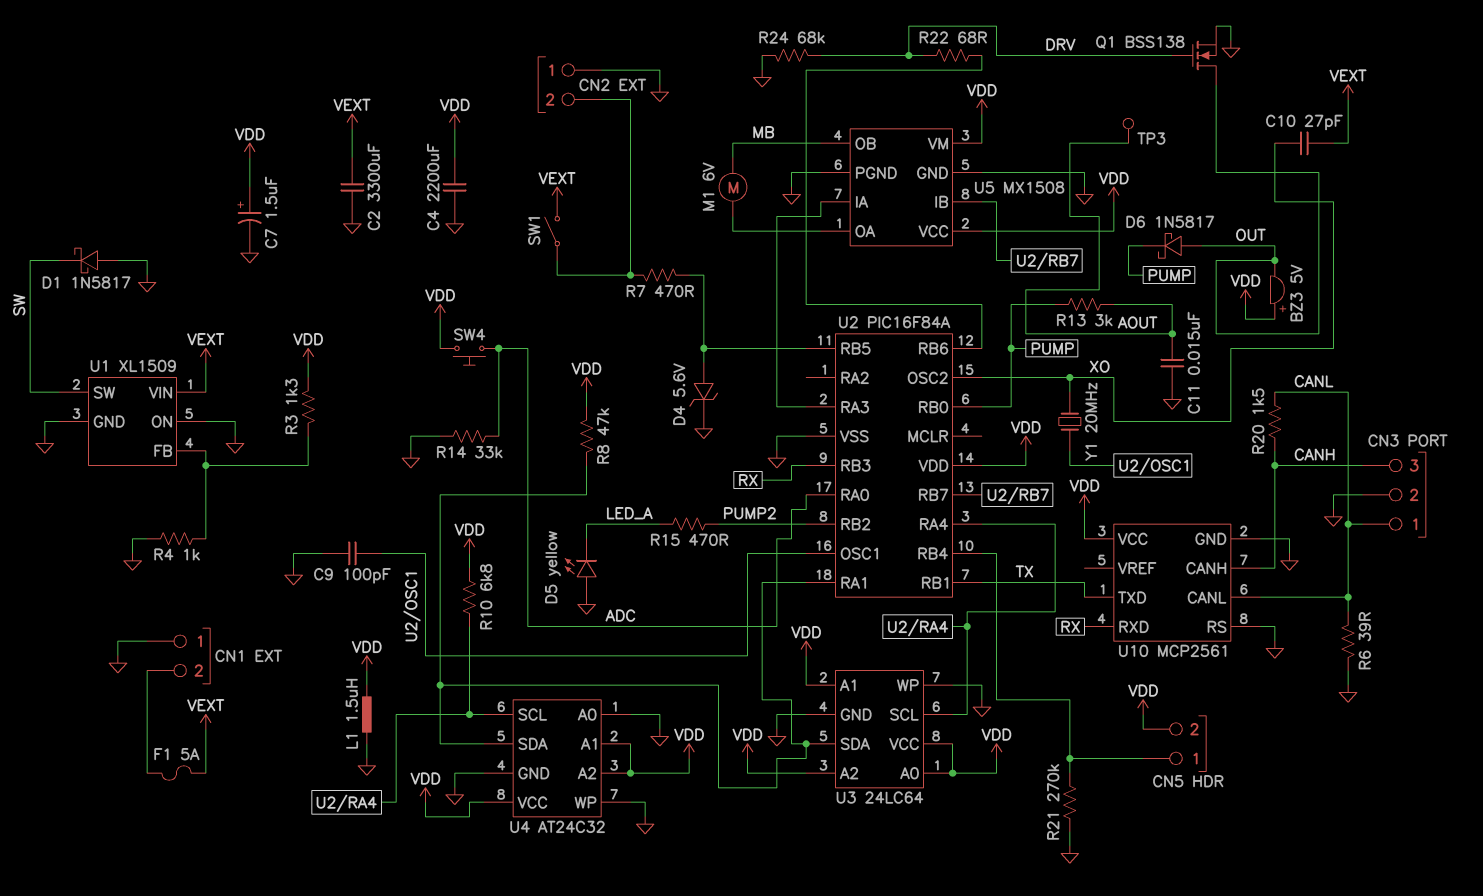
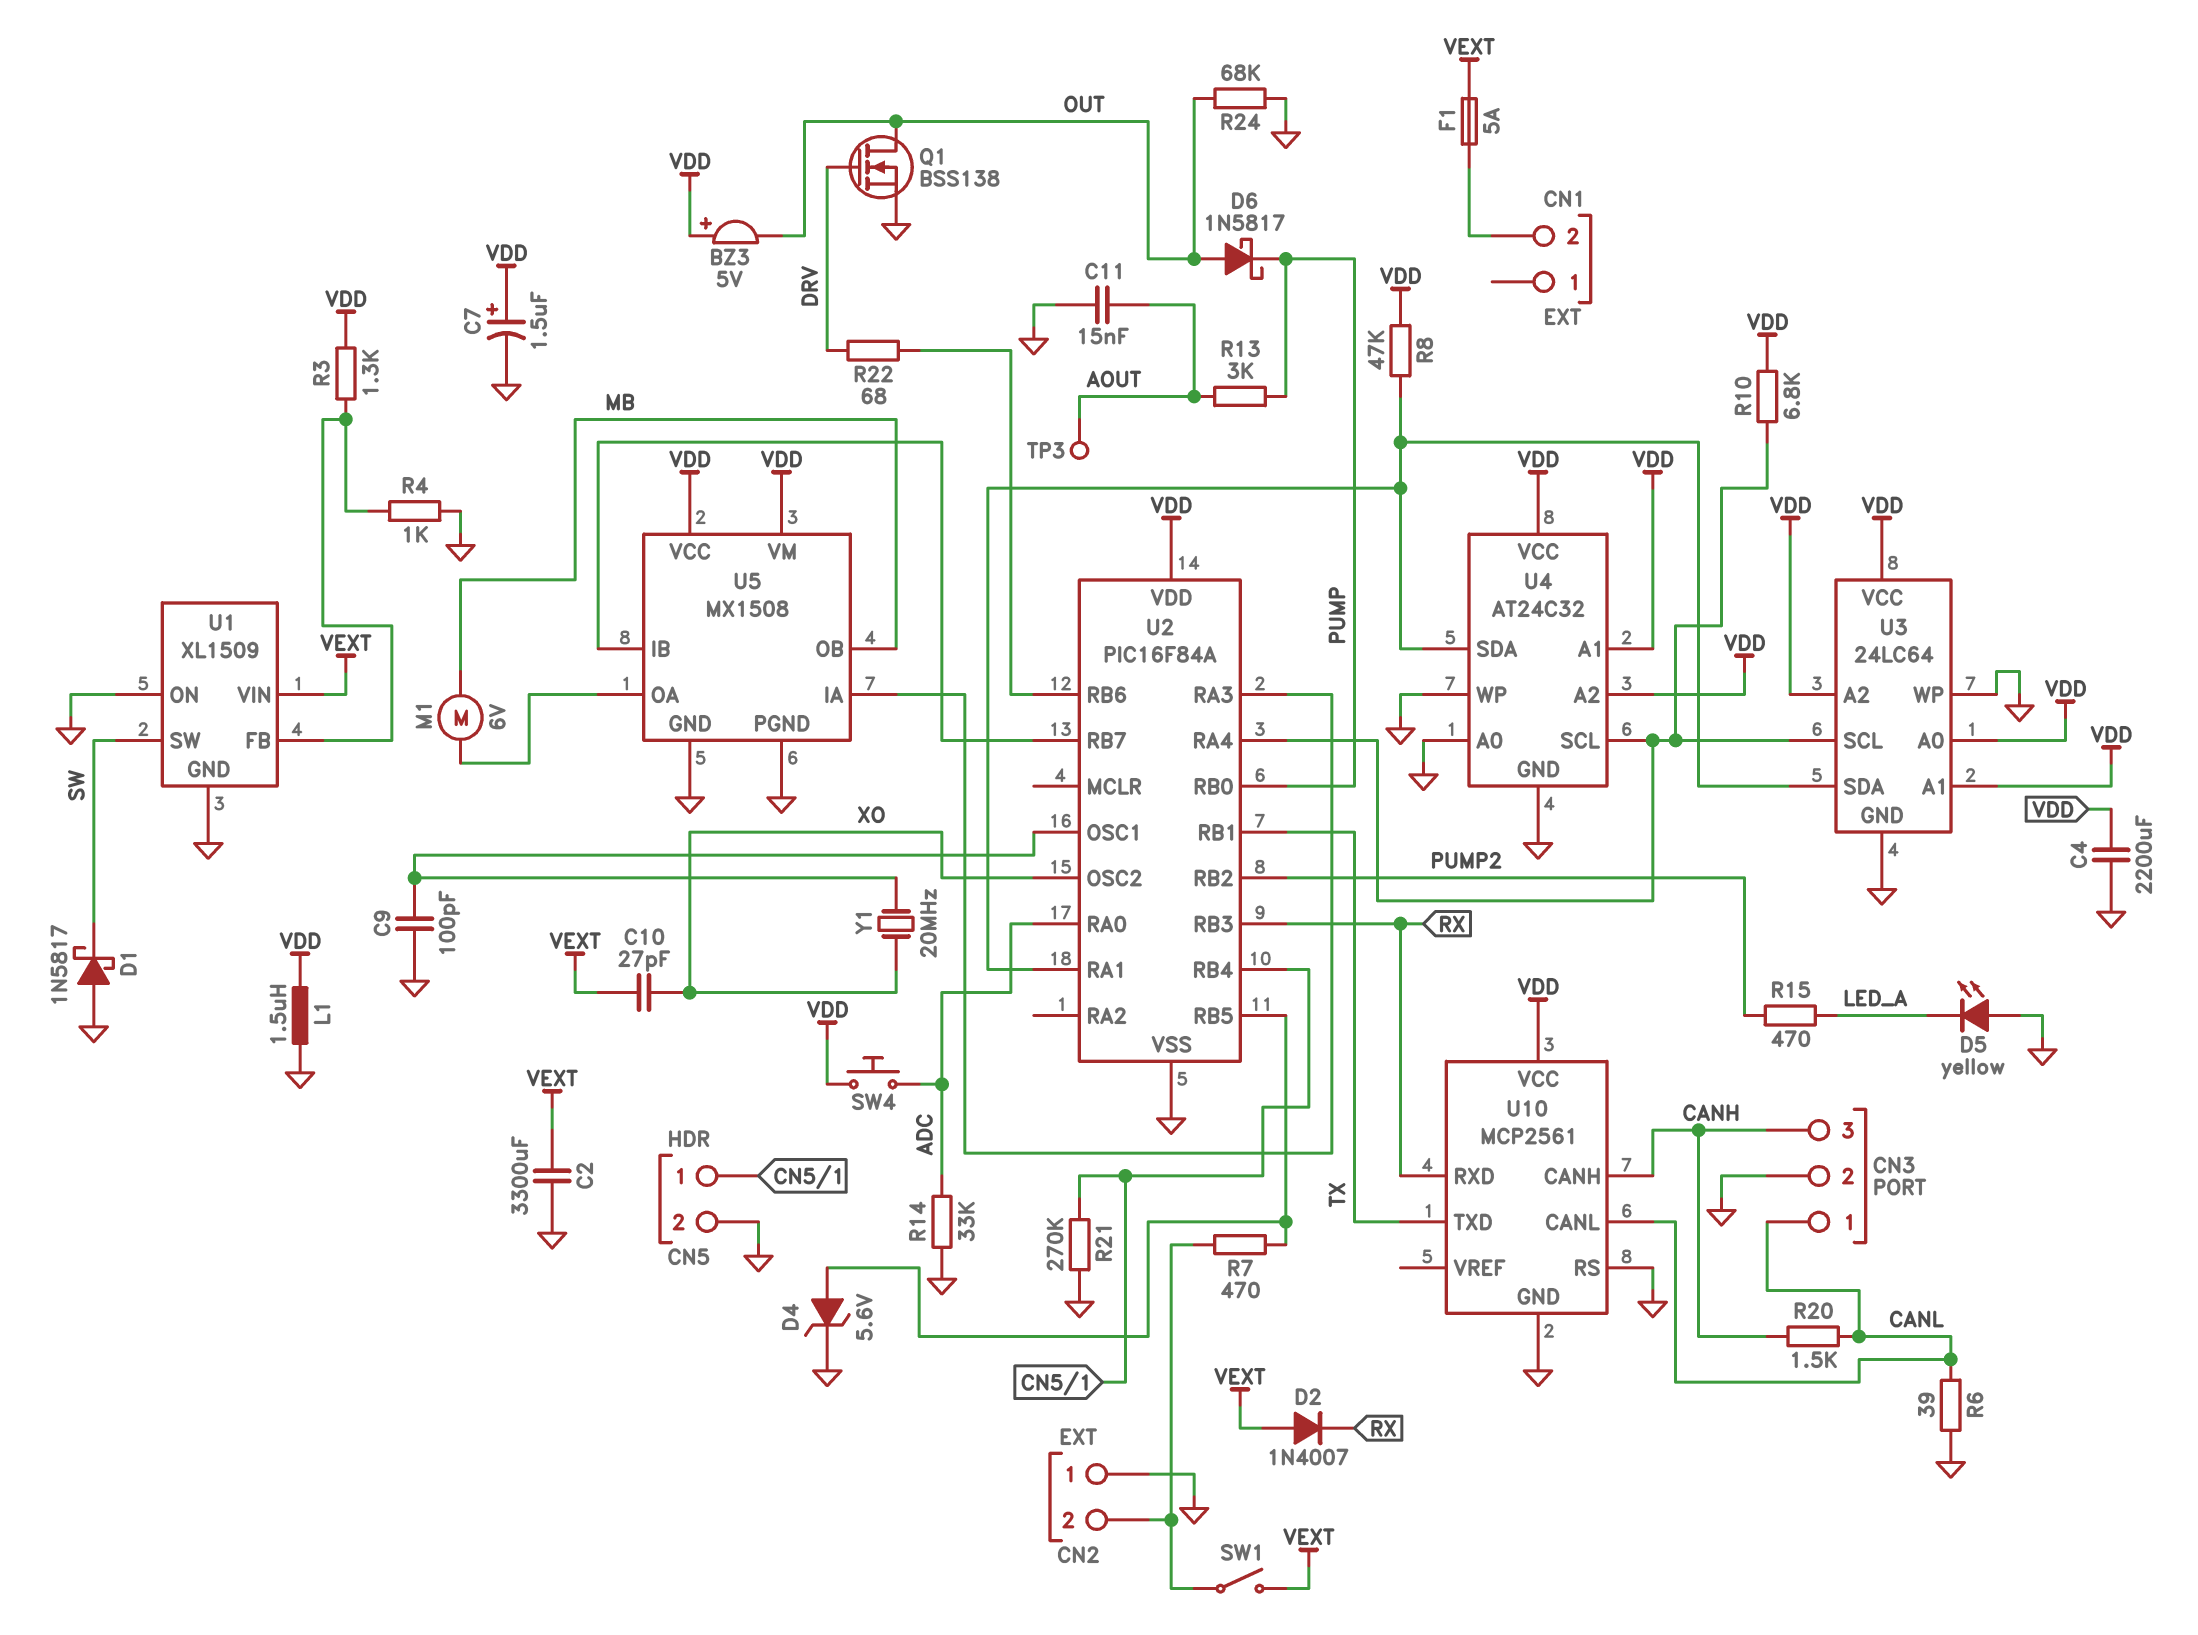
CN1 pin 1: GND -> none
CN5 pin 2: VDD -> GND
D2: none -> diode 1N4007 (A VEXT, K RX)
R24: 68k (DRV, GND) -> 68k (GND, OUT)

